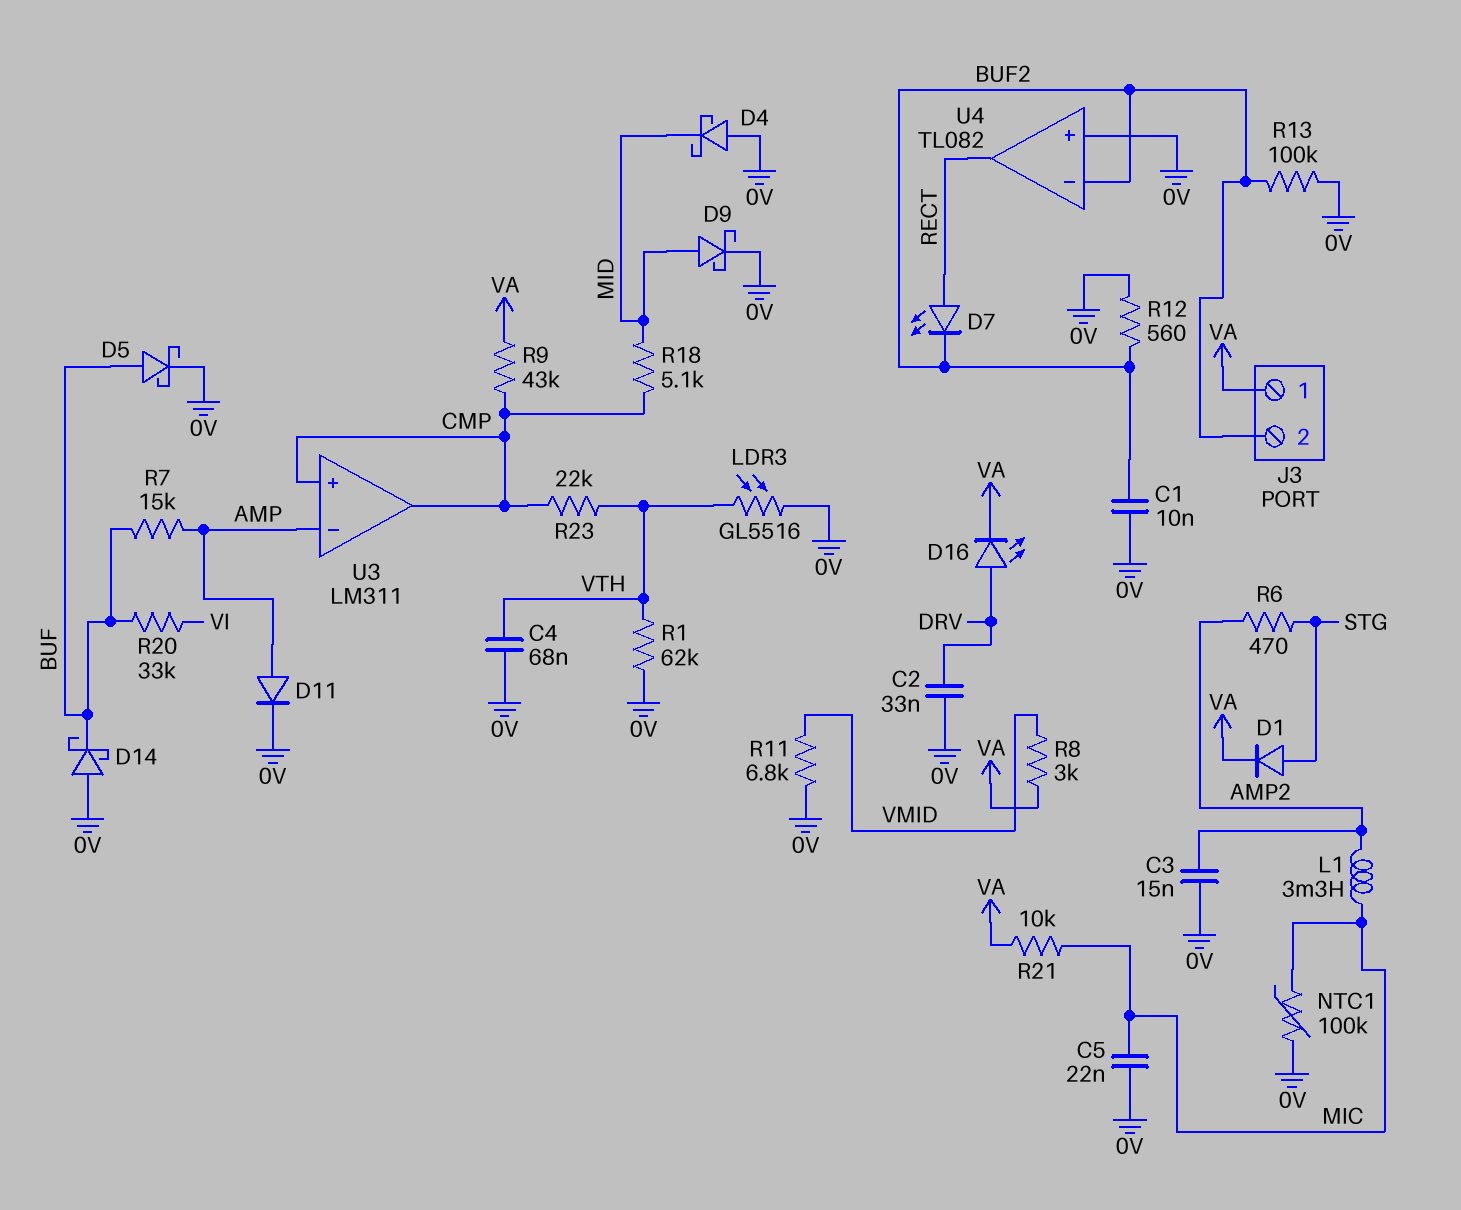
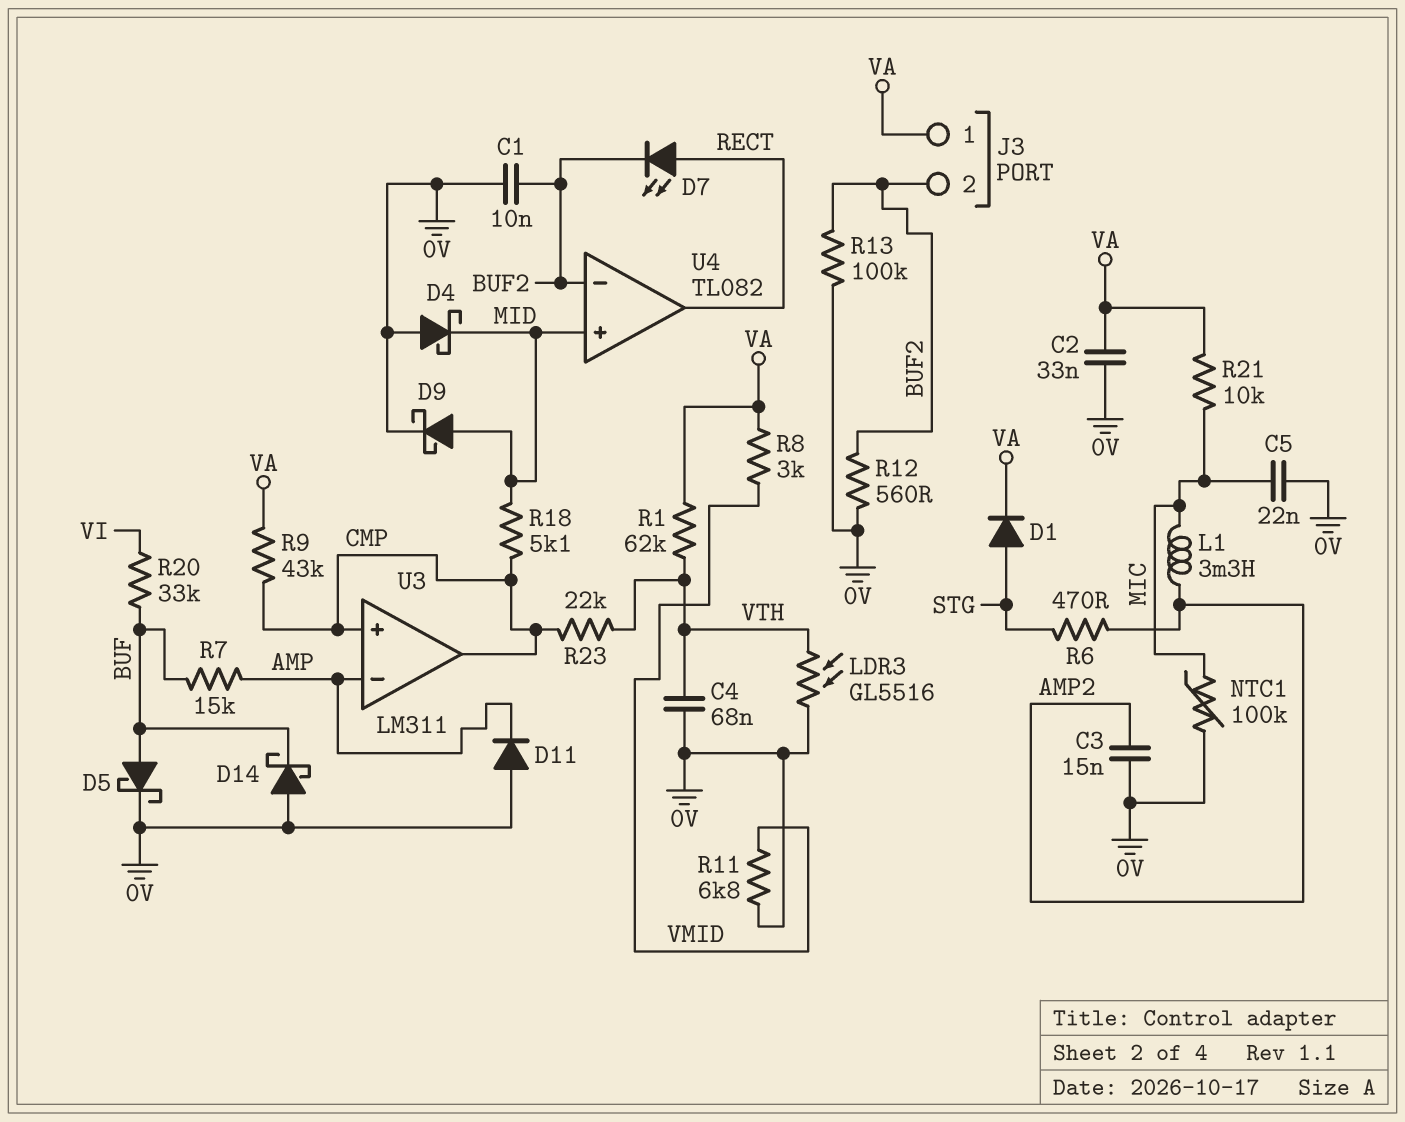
C2: 33nF (0V, DRV) -> 33nF (0V, VA)
D11: diode (A AMP, K 0V) -> diode (A 0V, K AMP)
D16: LED (A DRV, K VA) -> none
R1: 62k (0V, VTH) -> 62k (VA, VTH)
U4 pin in+: 0V -> MID

